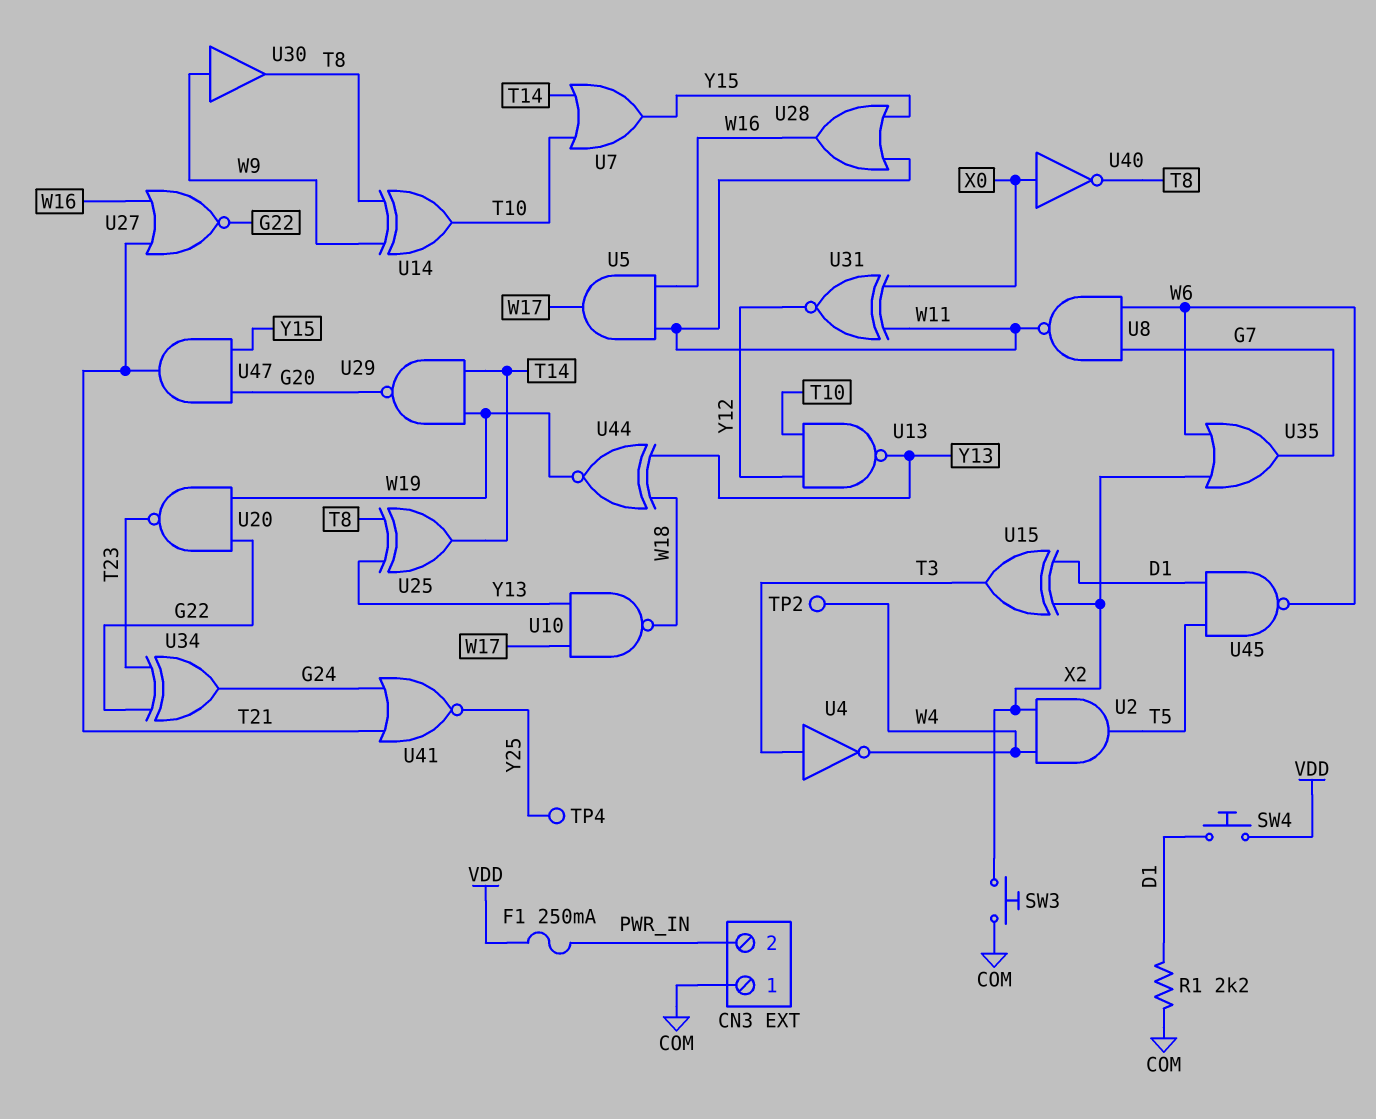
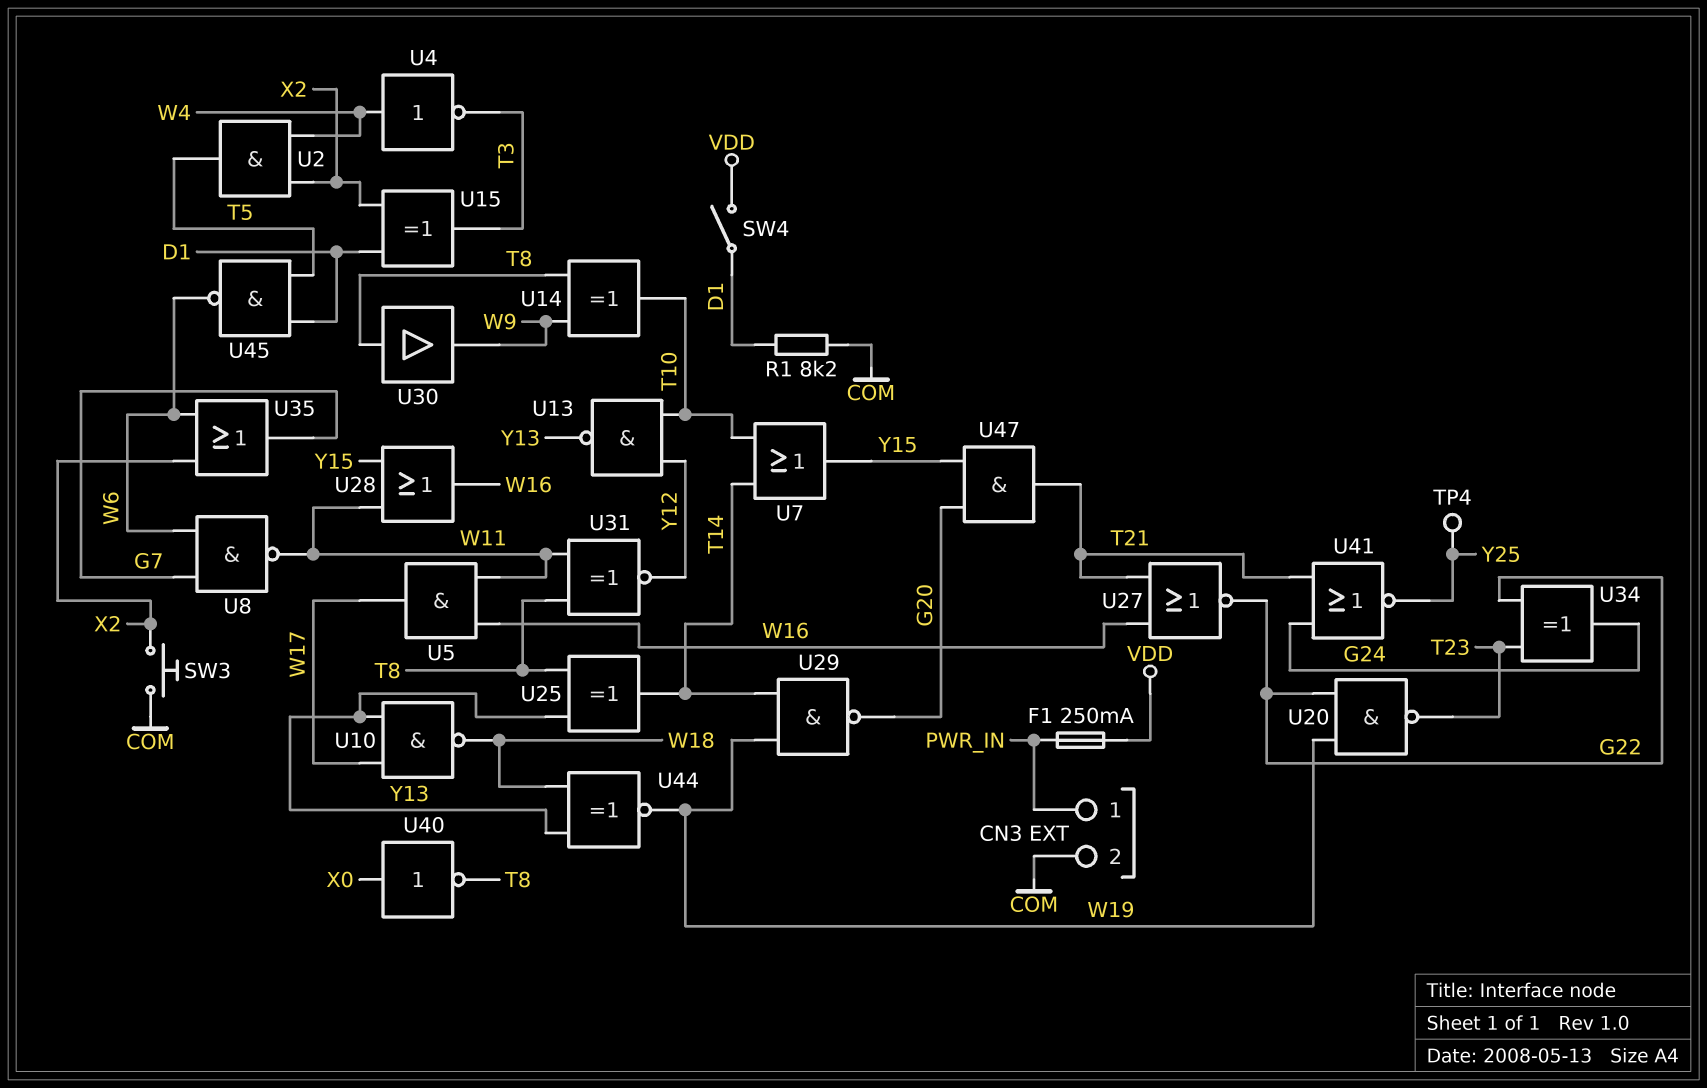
CN3 pin 1: COM -> PWR_IN
CN3 pin 2: PWR_IN -> COM
R1: 2.2k (COM, D1) -> 8.2k (COM, D1)
SW4: button (D1, VDD) -> switch (D1, VDD)
TP2: test point (W4) -> none
U4: NOT (in T3, out W4) -> NOT (in W4, out T3)
U30: buffer (in W9, out T8) -> buffer (in T8, out W9)
U31: XNOR (in W11, in X0, out Y12) -> XNOR (in T8, in W11, out Y12)

